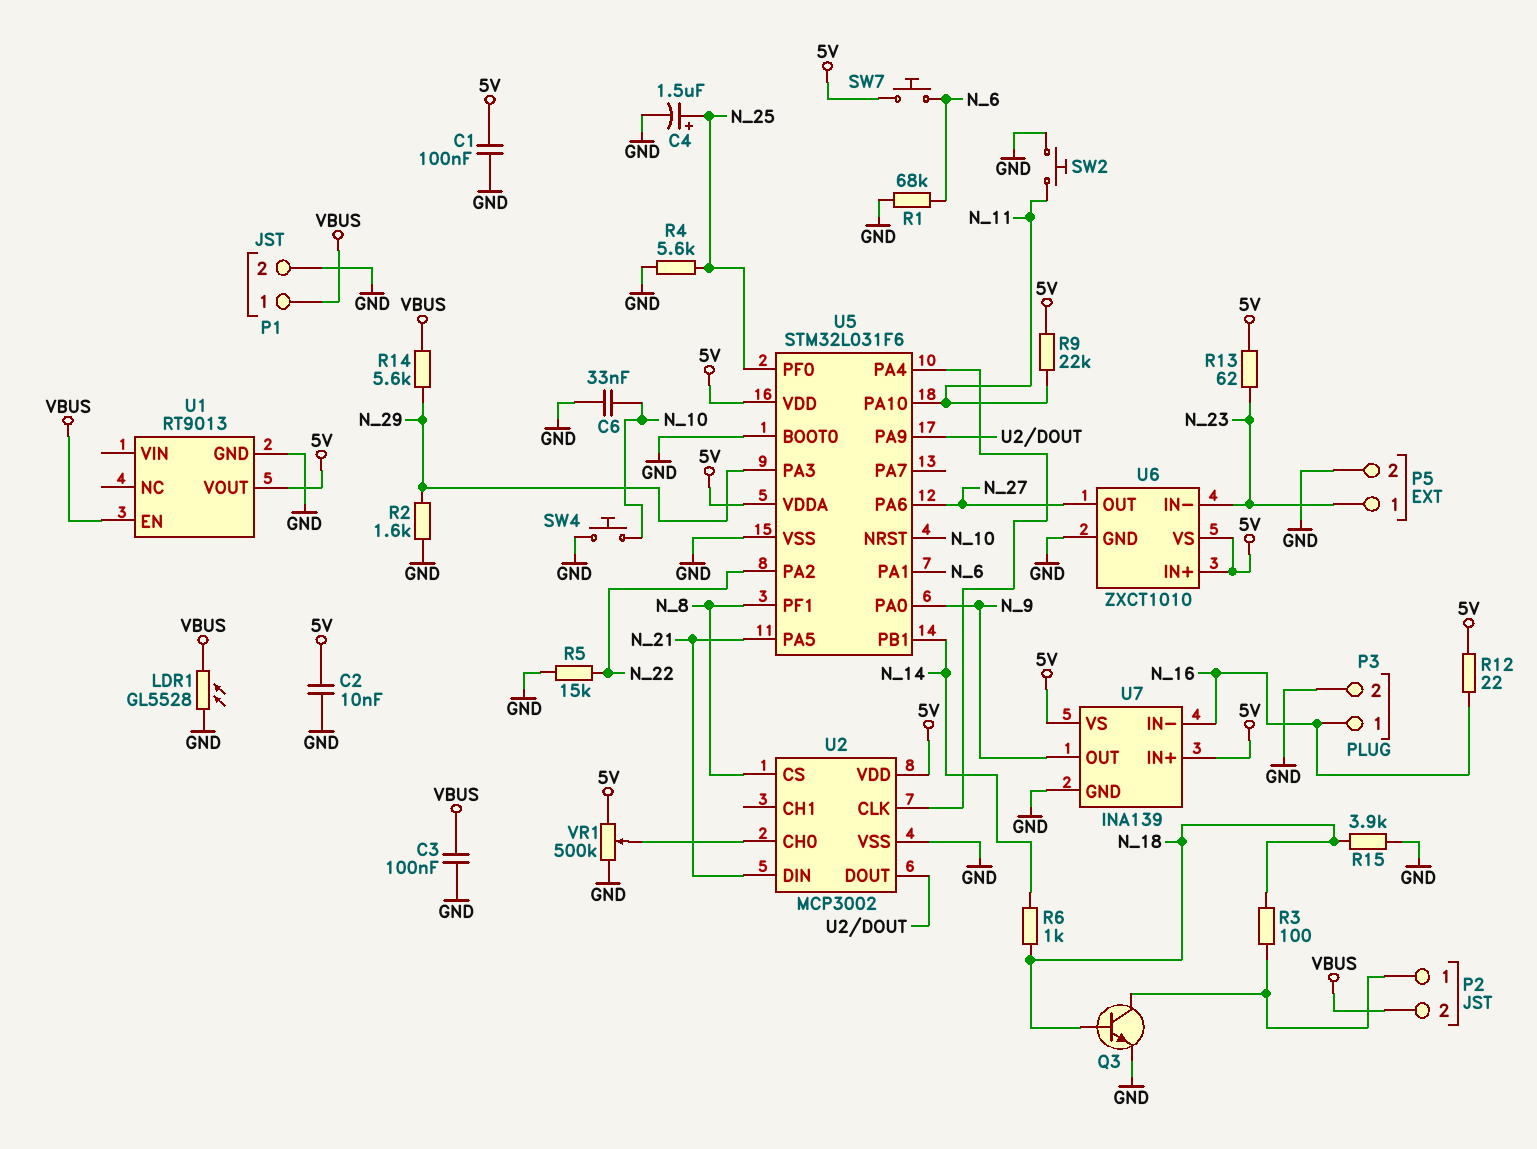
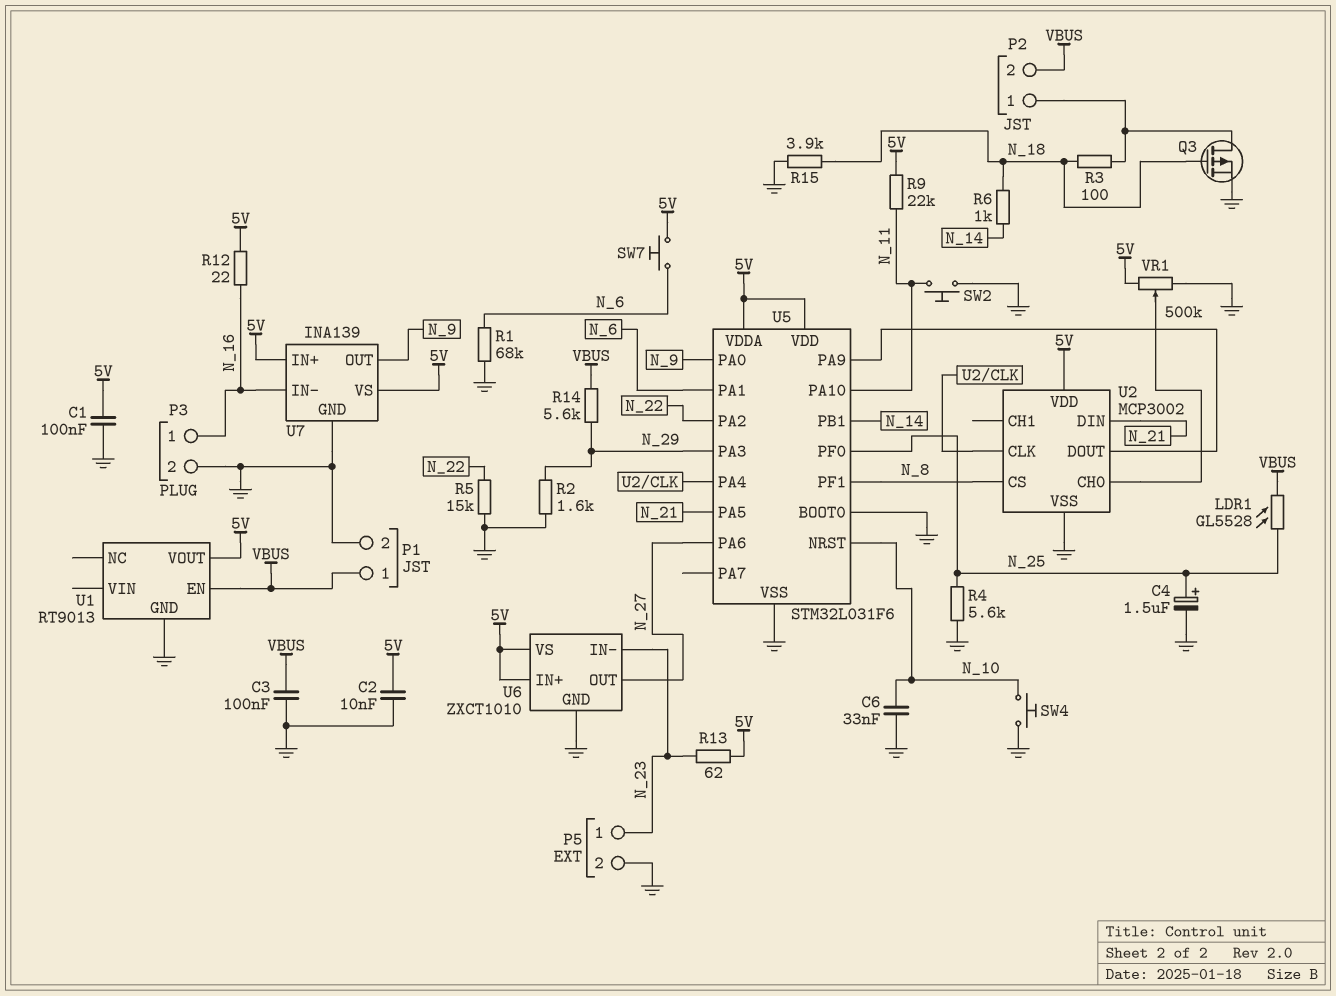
LDR1: GL5528 (GND, VBUS) -> GL5528 (N_25, VBUS)
Q3: NPN (B N_18, C P2/1, E GND) -> PMOS (G N_18, D P2/1, S GND)

